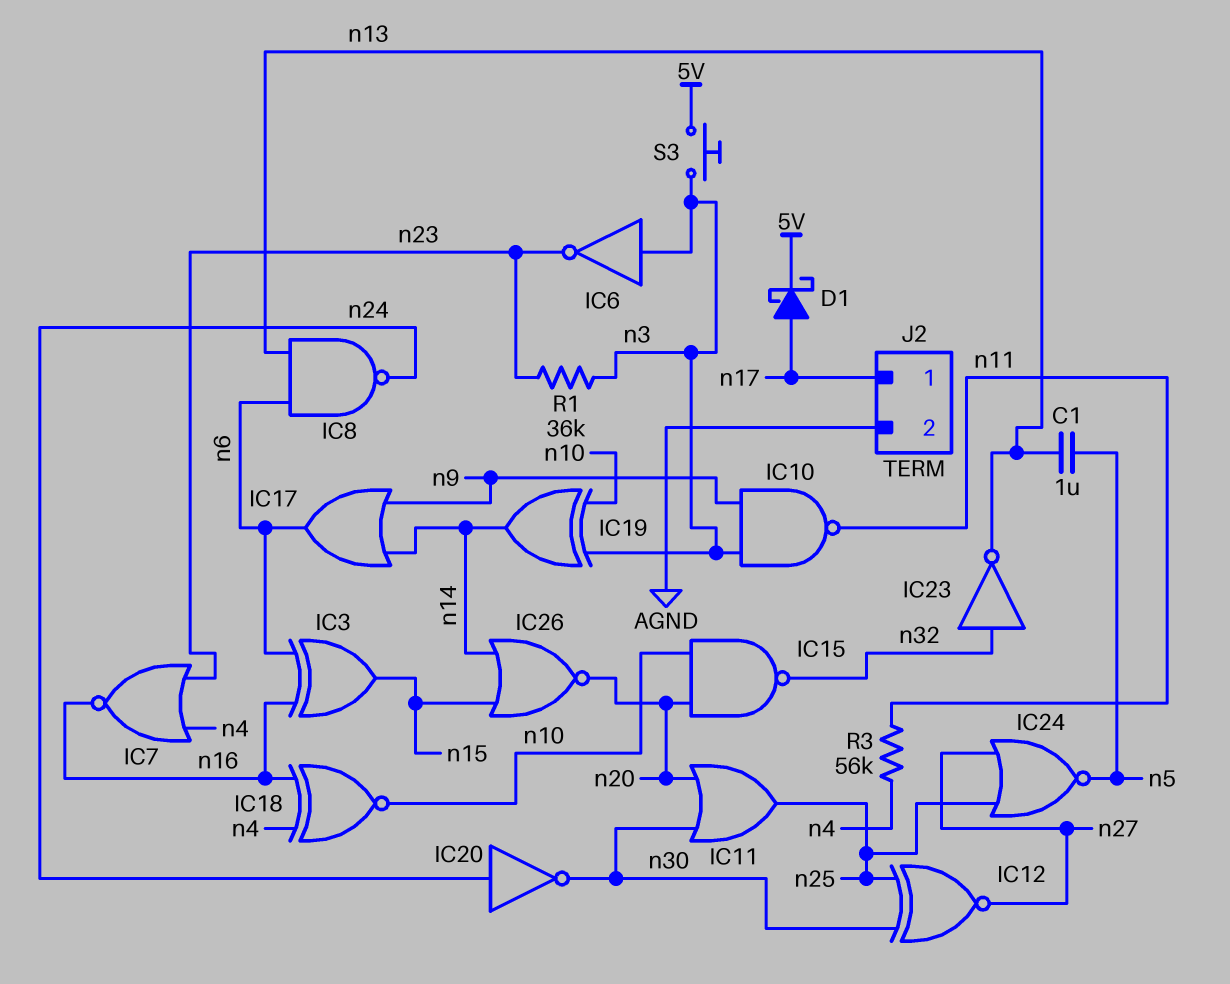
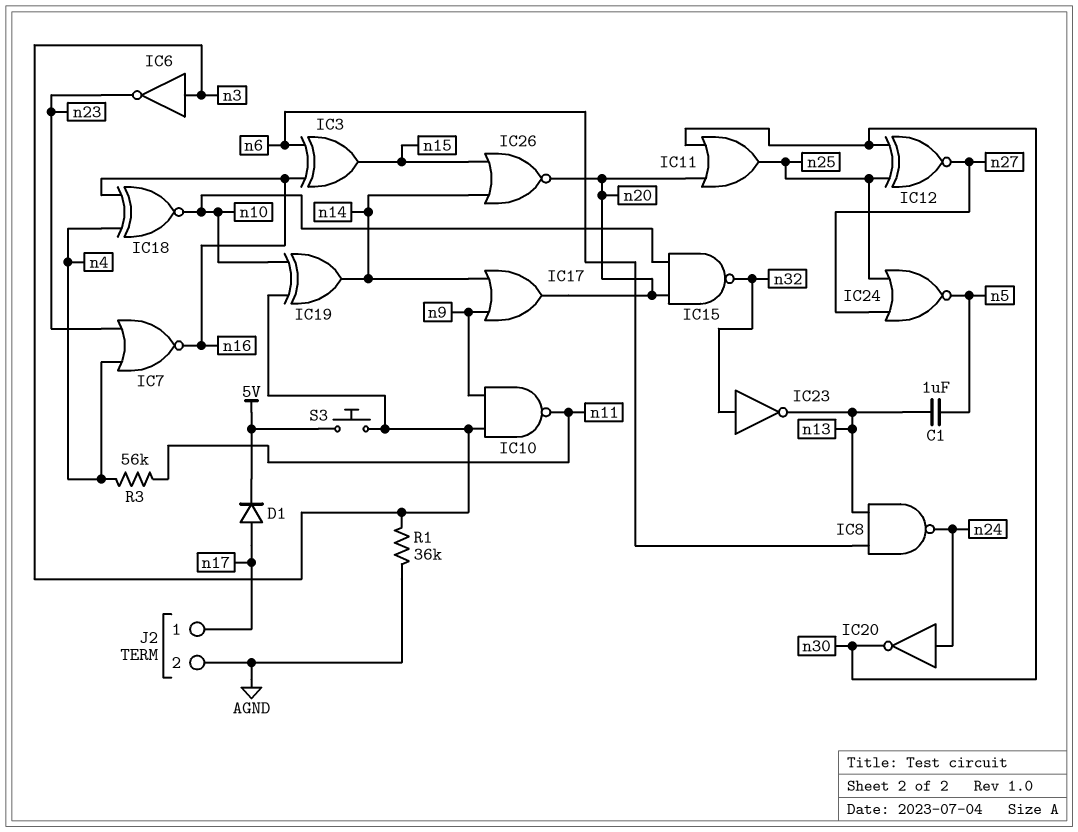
D1: schottky (A n17, K 5V) -> diode (A n17, K 5V)
IC17: OR (in n9, in n14, out n6) -> OR (in n9, in n14, out n20)
R1: 36k (n3, n23) -> 36k (AGND, n3)

